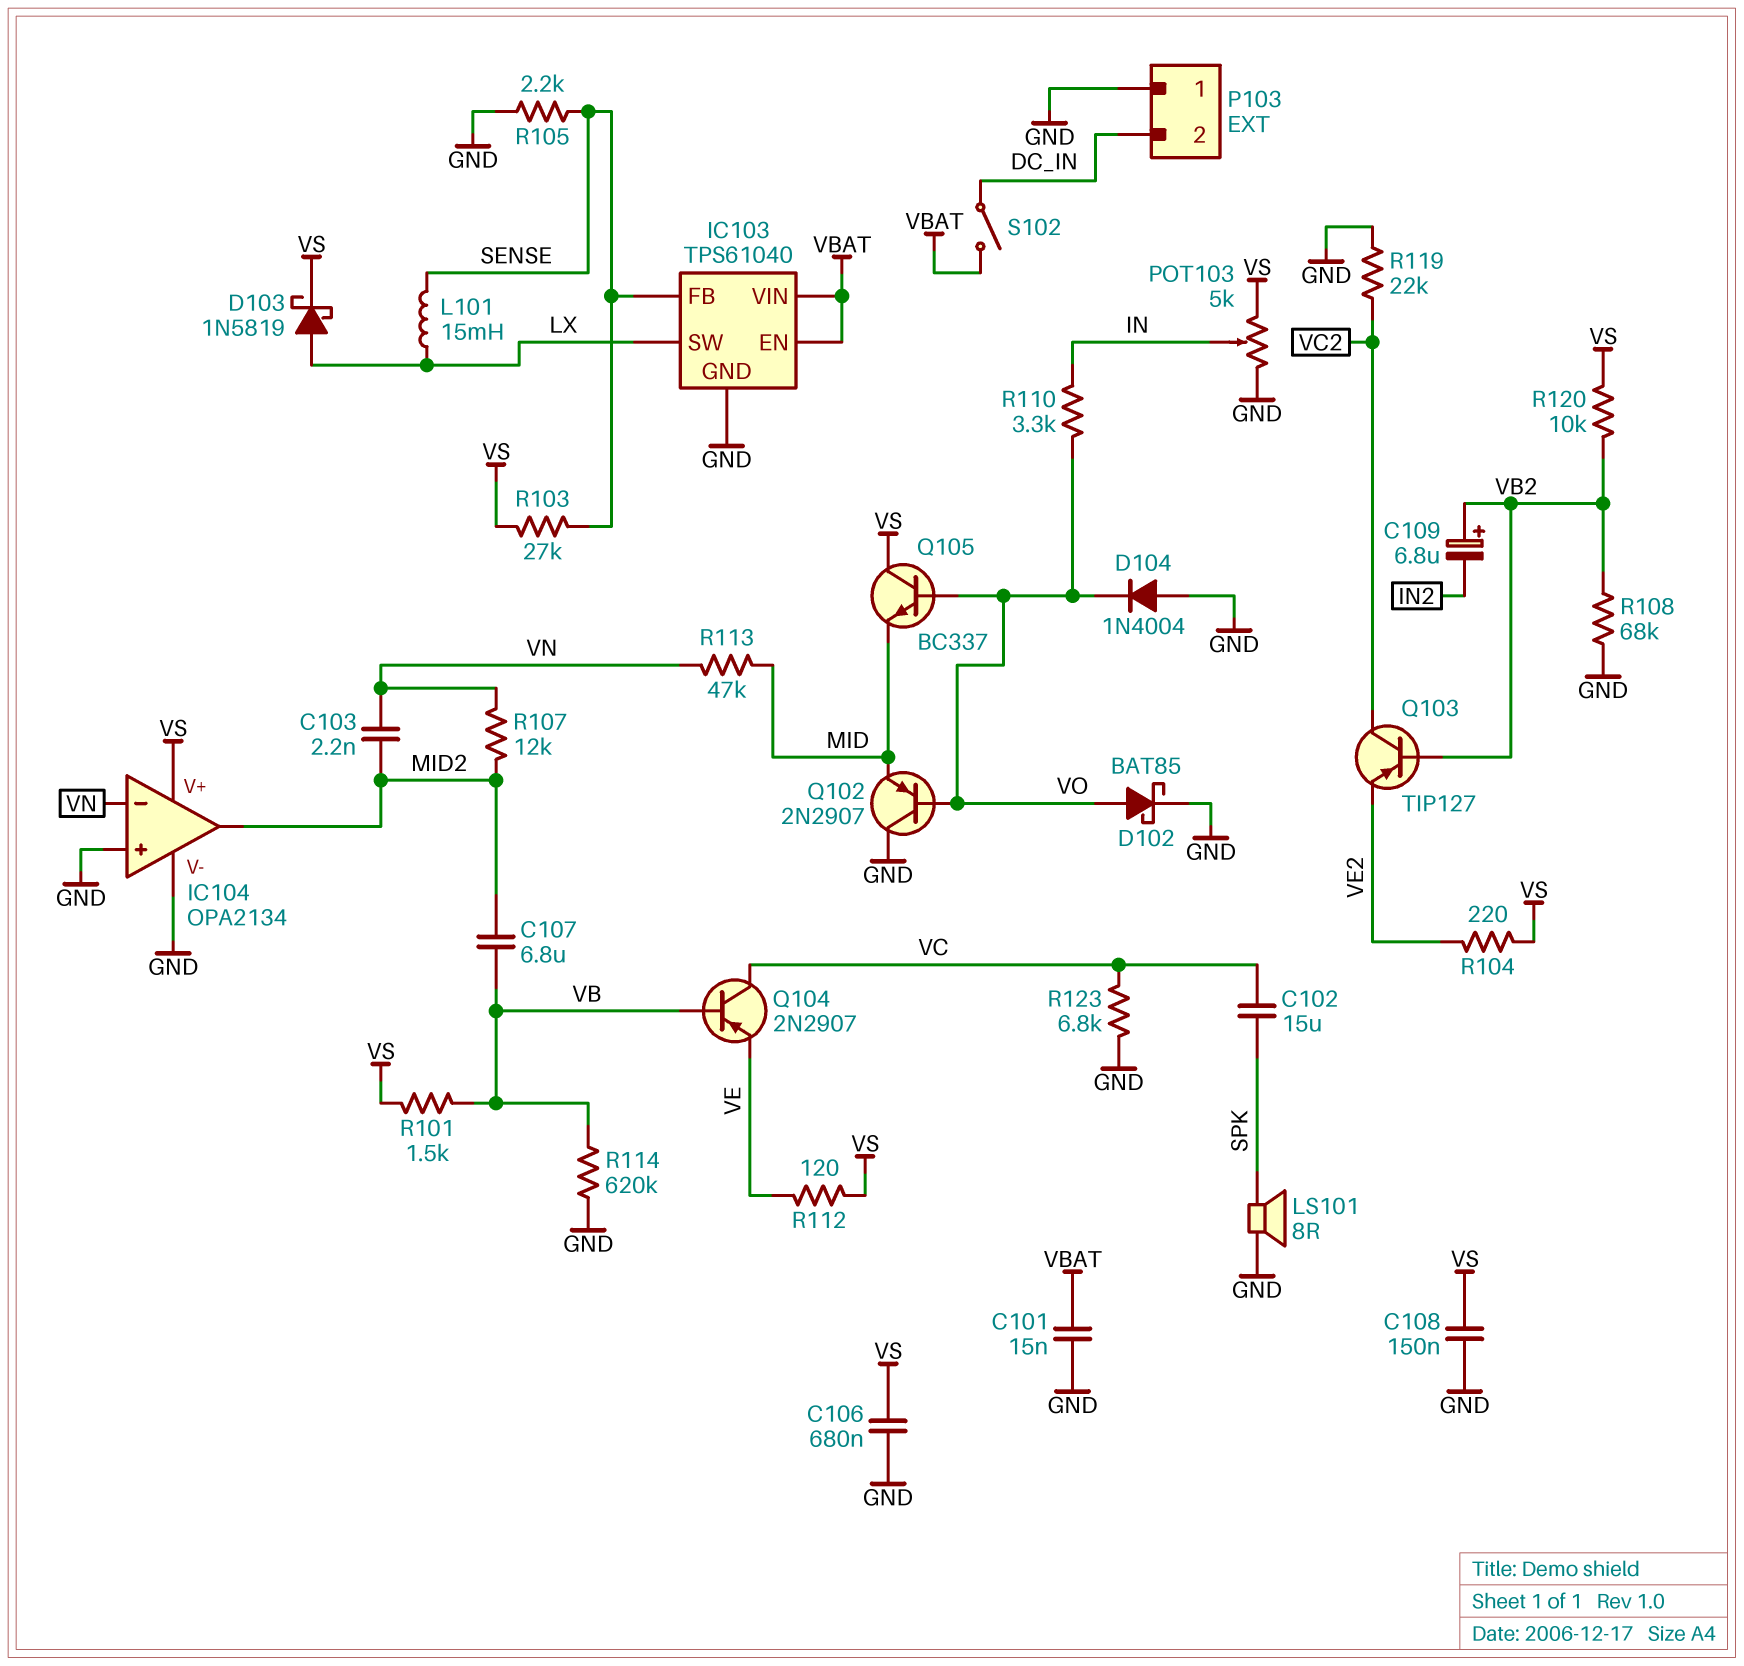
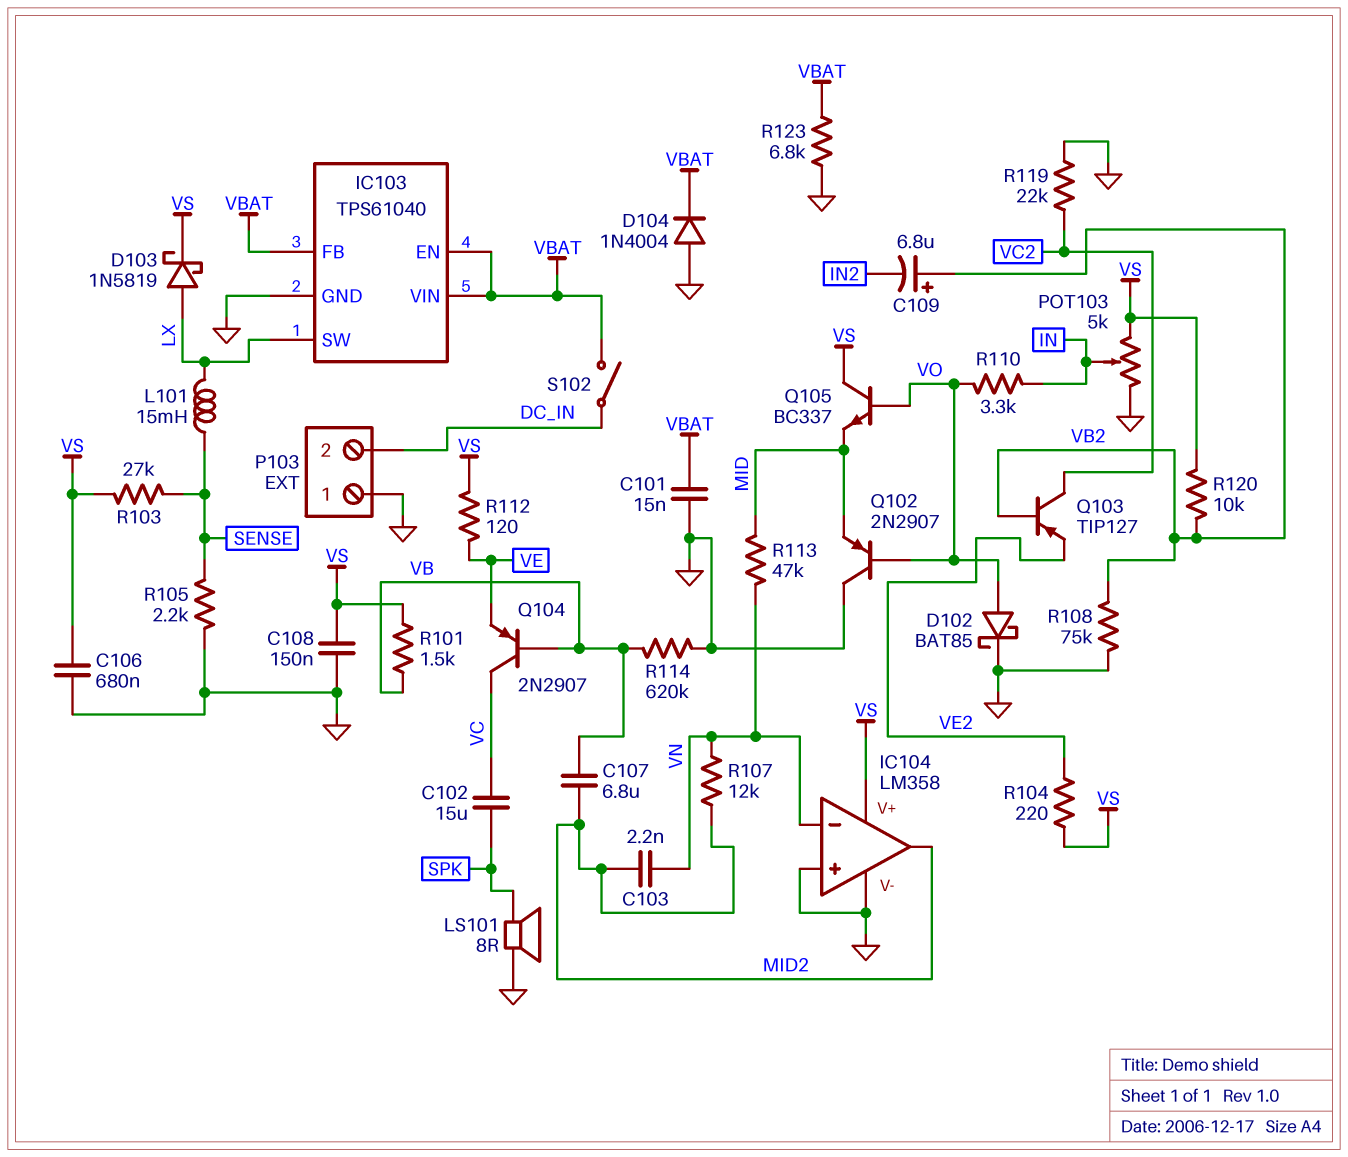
D104: diode 1N4004 (A GND, K VO) -> diode 1N4004 (A GND, K VBAT)
IC103 pin FB: SENSE -> VBAT
IC104: OPA2134 -> LM358
R108: 68k (GND, VB2) -> 75k (GND, VB2)
R123: 6.8k (GND, VC) -> 6.8k (GND, VBAT)

